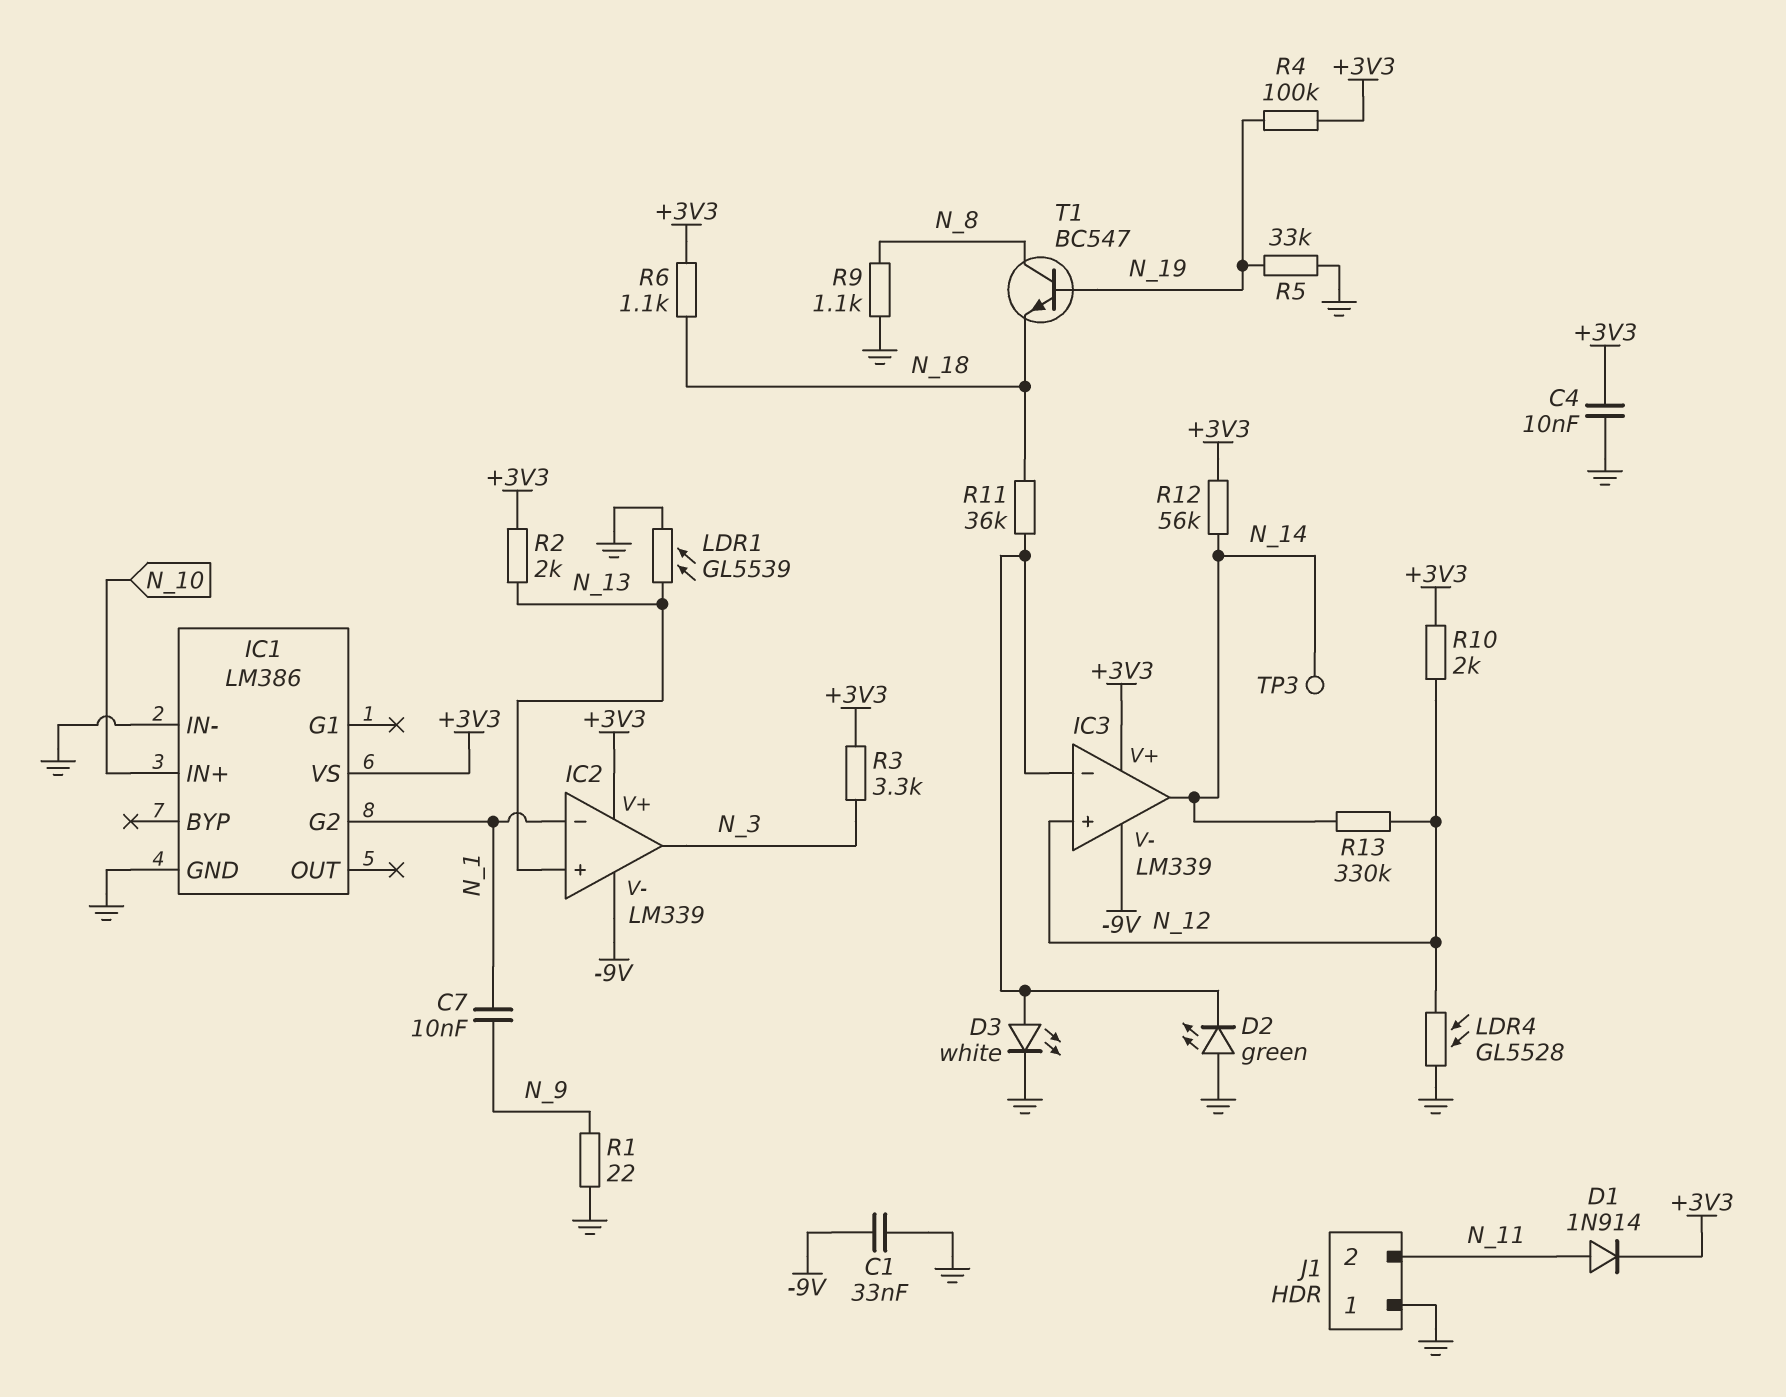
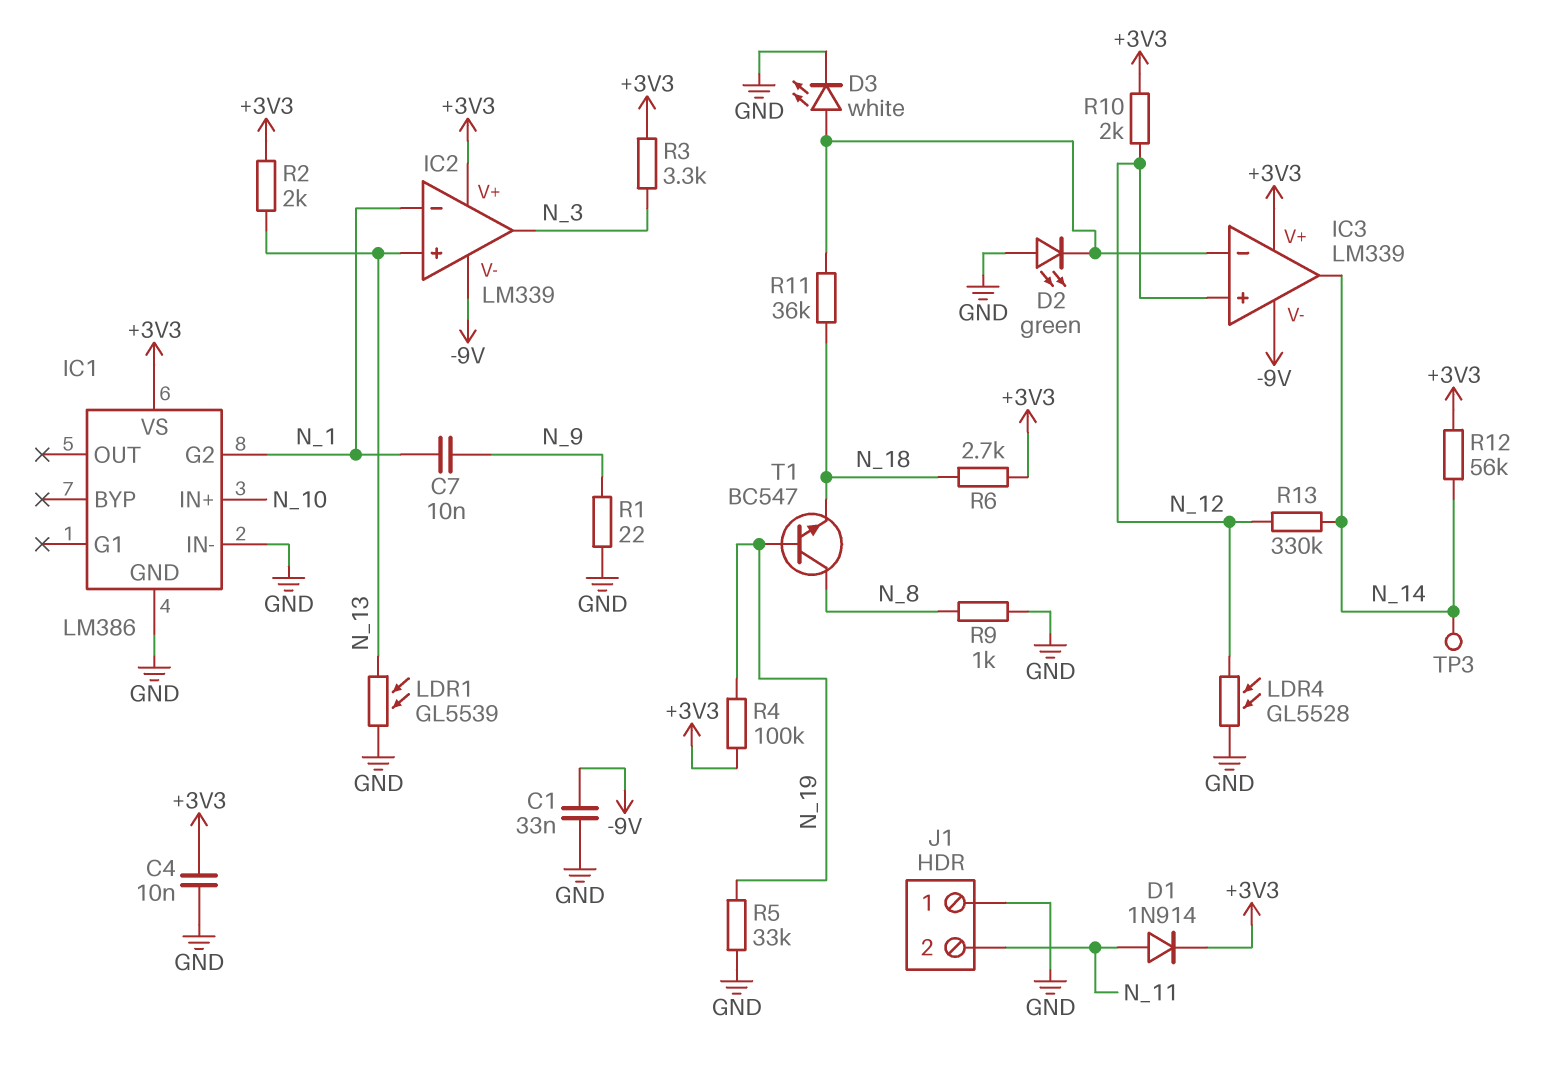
R6: 1.1k (+3V3, N_18) -> 2.7k (+3V3, N_18)
R9: 1.1k (GND, N_8) -> 1k (GND, N_8)

